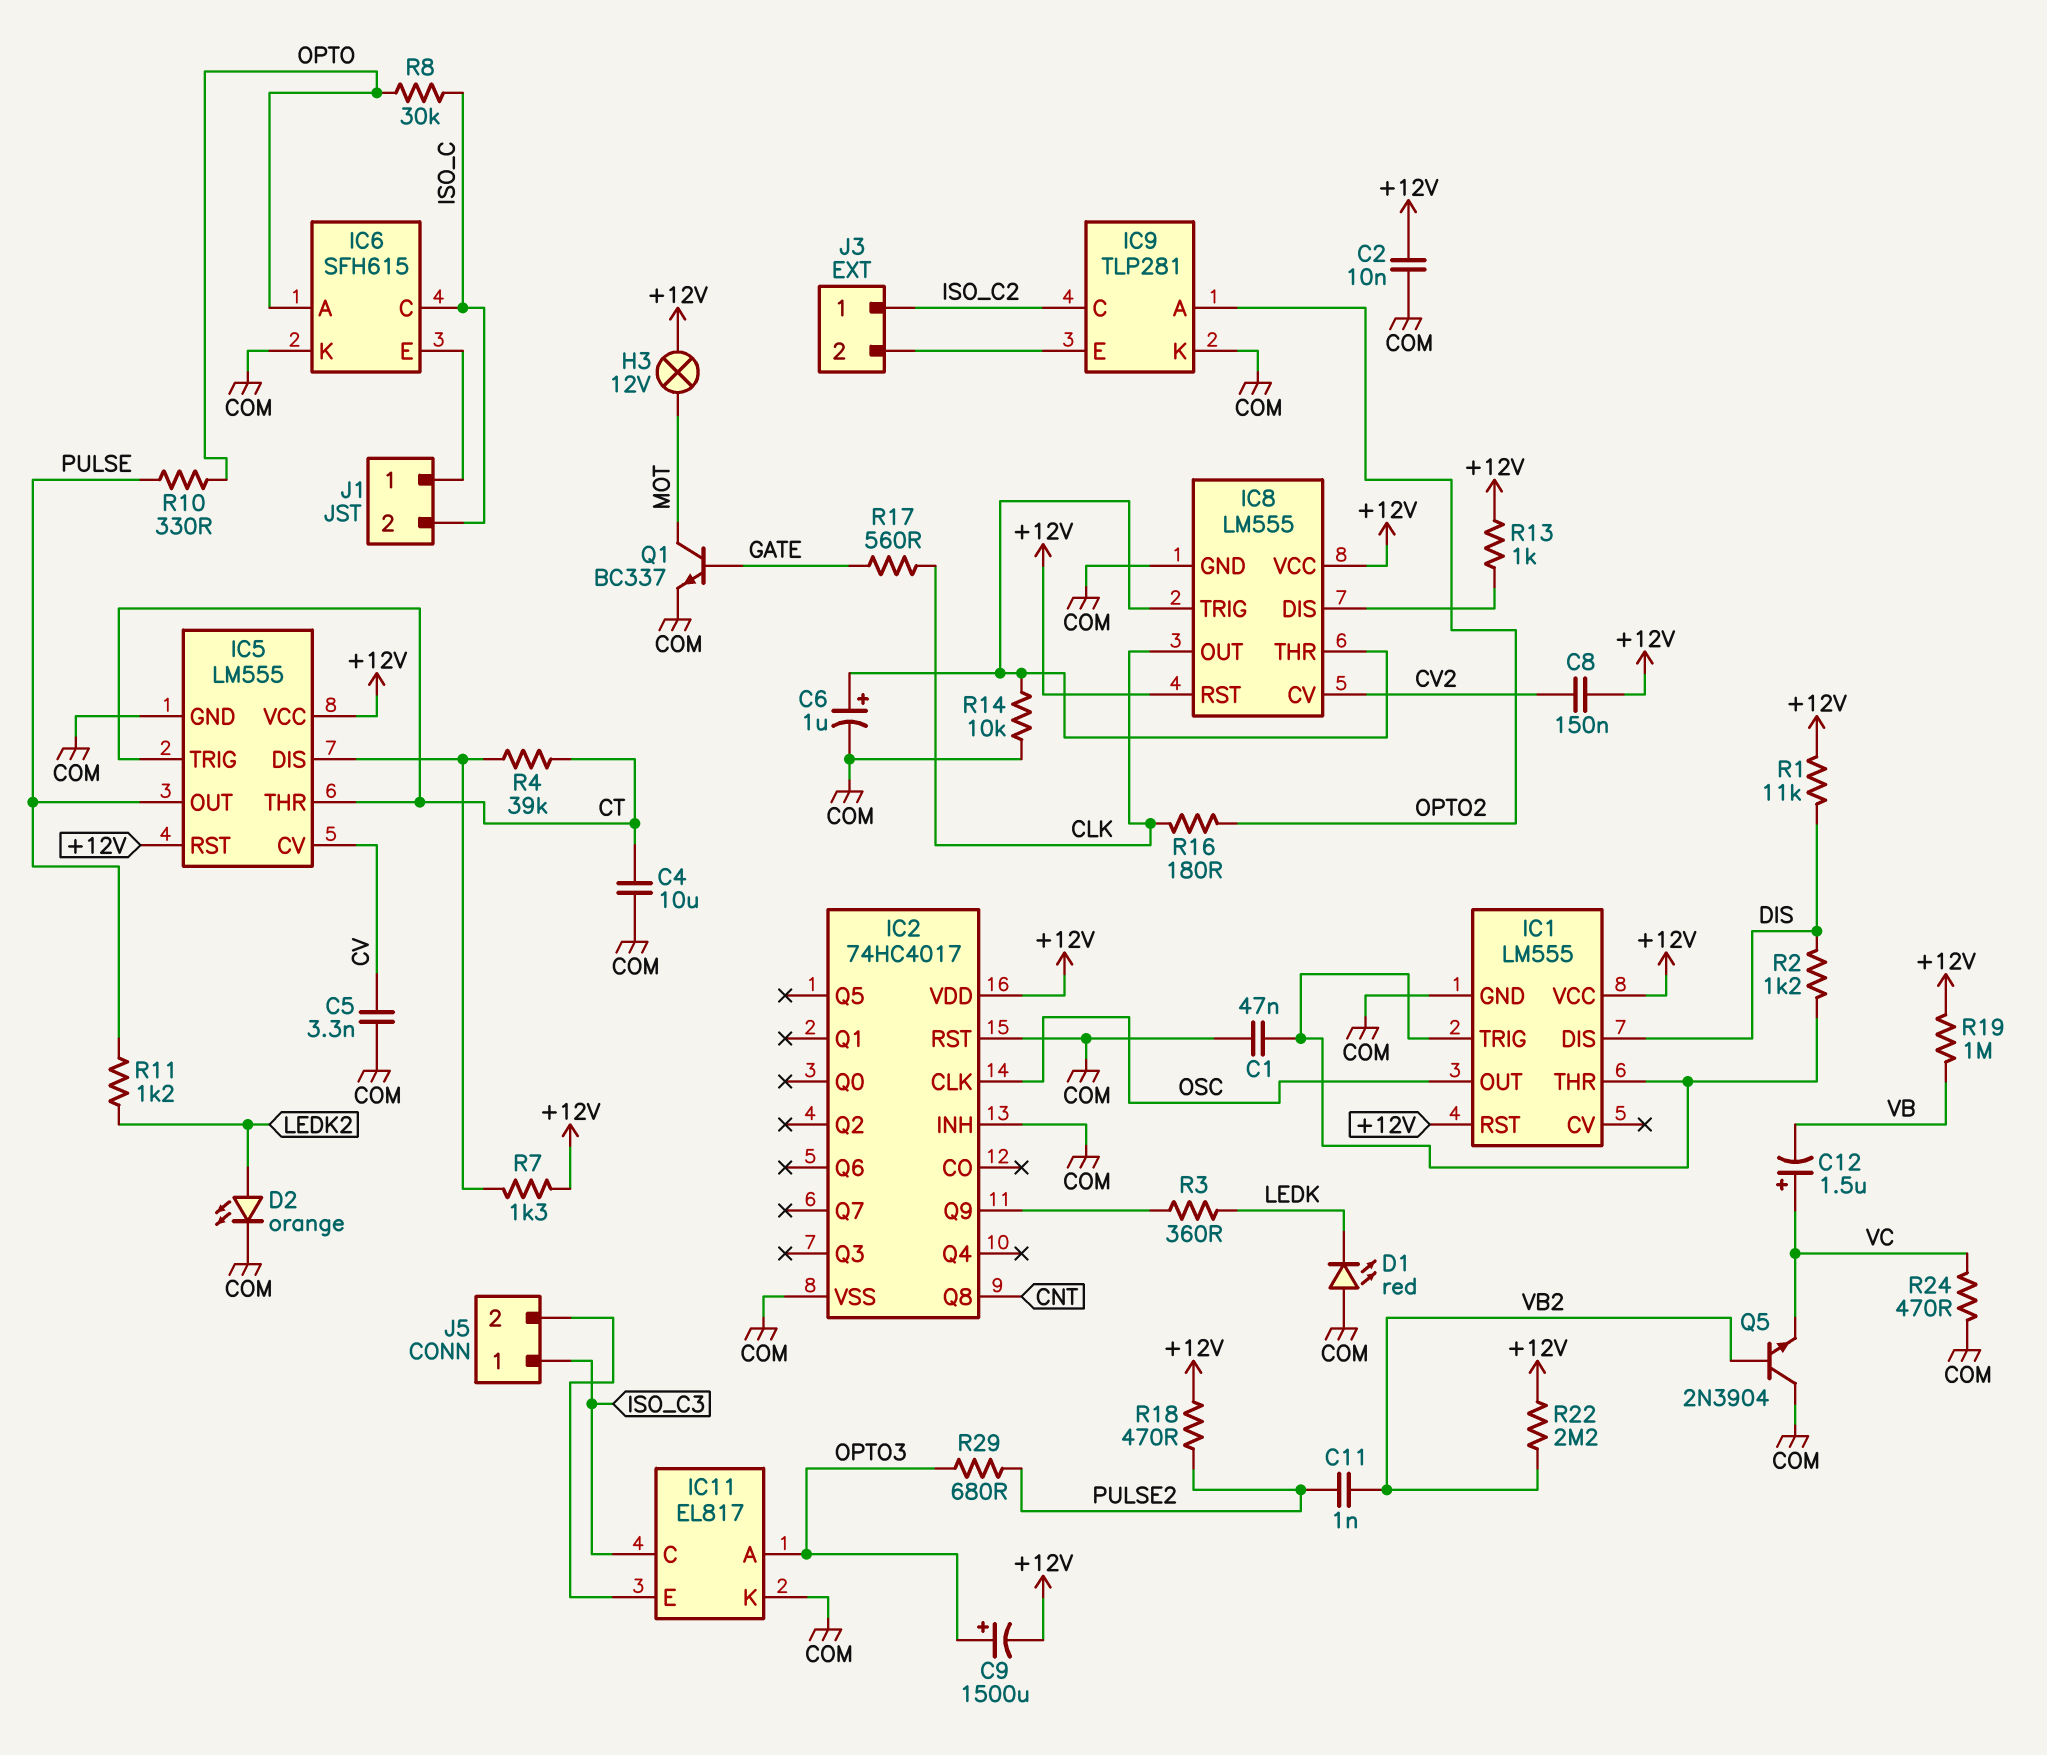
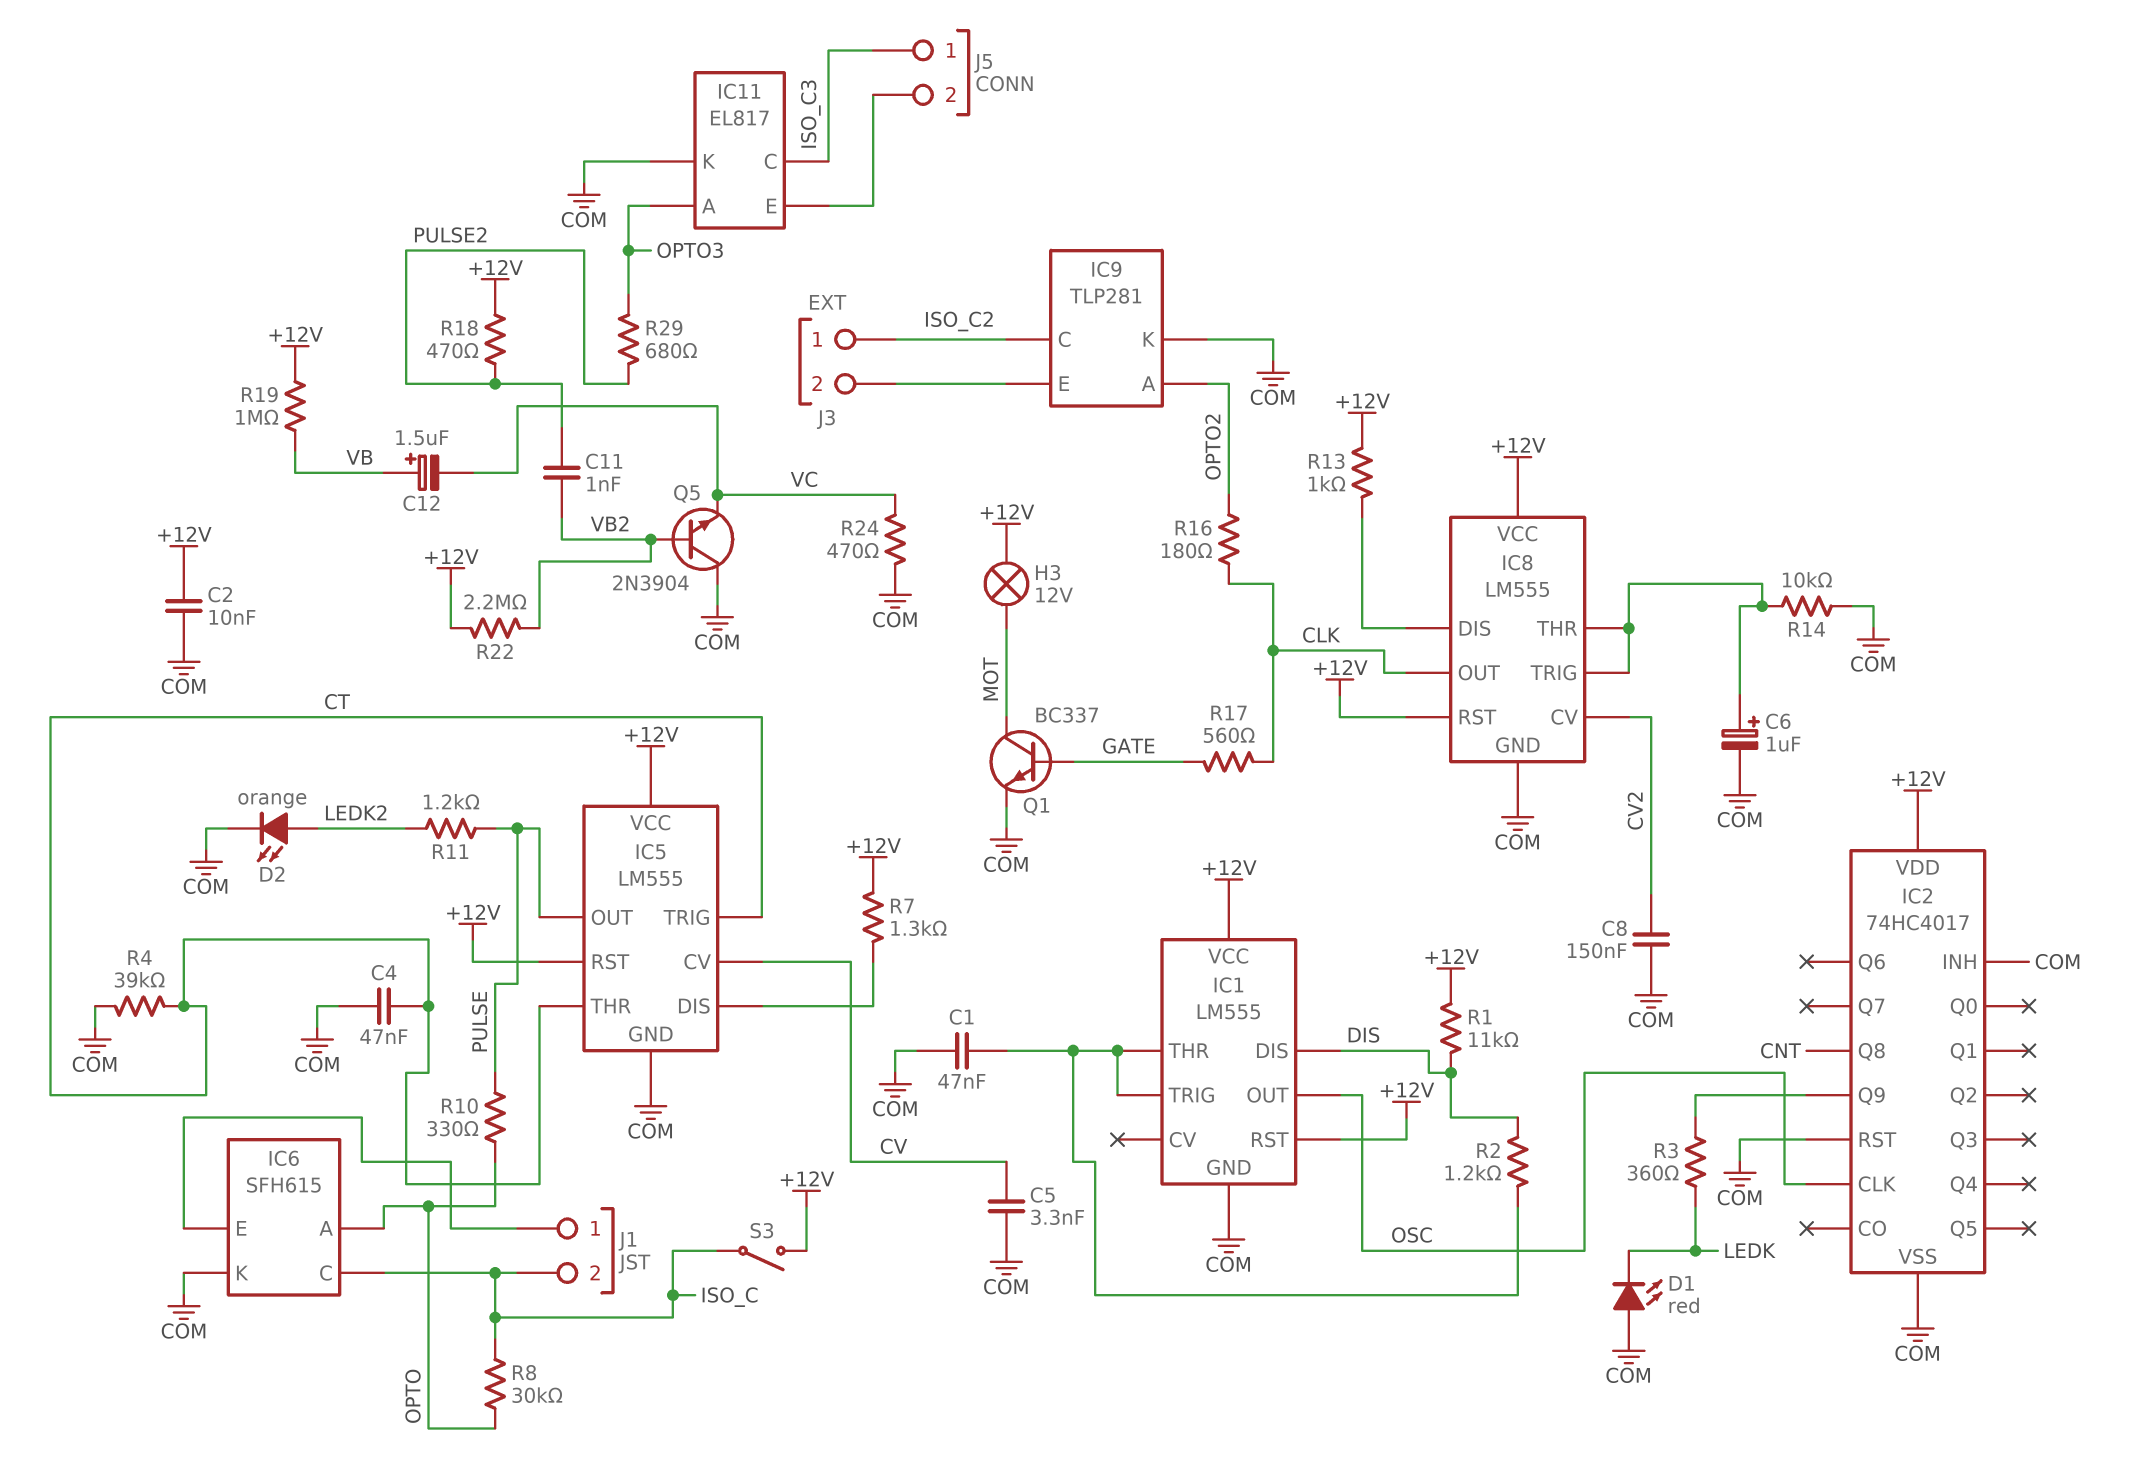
C4: 10uF (COM, CT) -> 47nF (COM, CT)
C8: 150nF (+12V, CV2) -> 150nF (COM, CV2)
C9: 1500uF (plus OPTO3, minus +12V) -> none
C12: 1.5uF (plus VC, minus VB) -> 1.5uF (plus VB, minus VC)
R4: 39k (CT, IC5/DIS) -> 39k (COM, CT)
S3: none -> switch (+12V, ISO_C)

